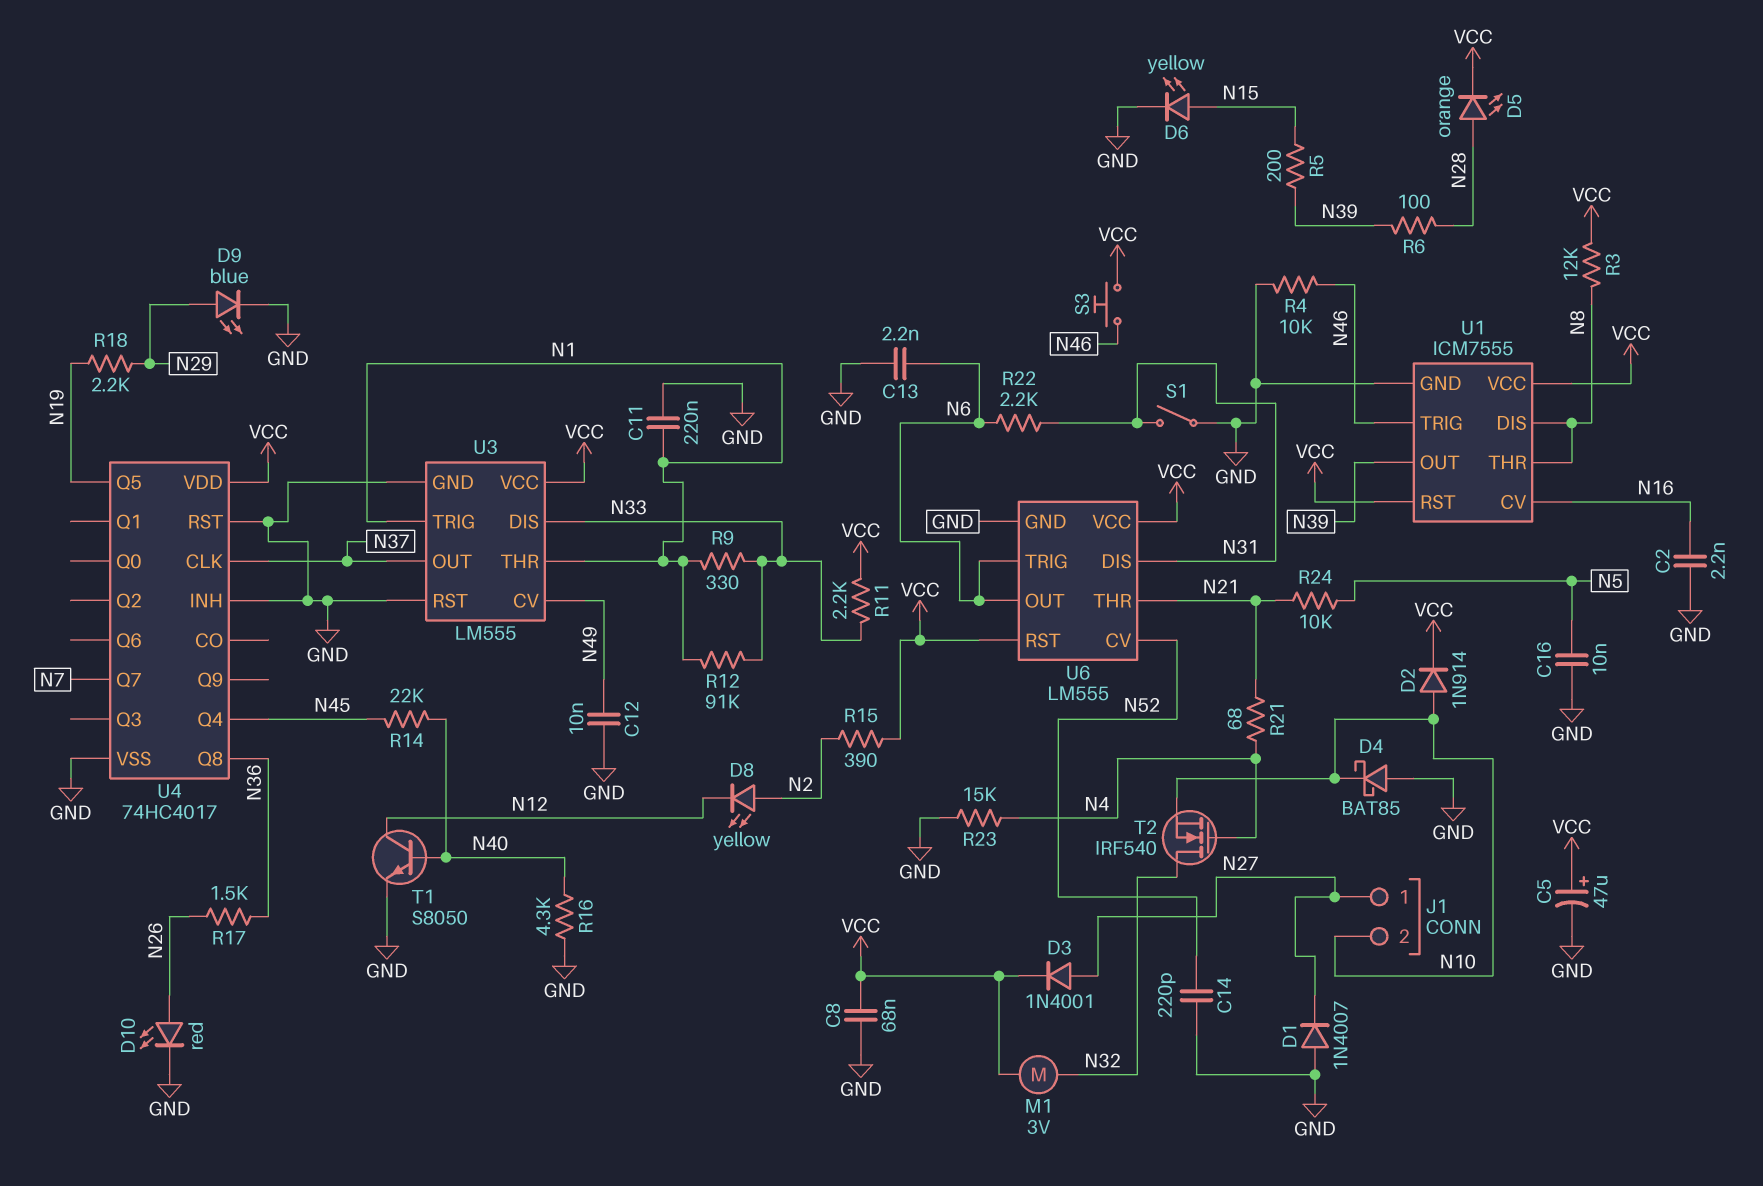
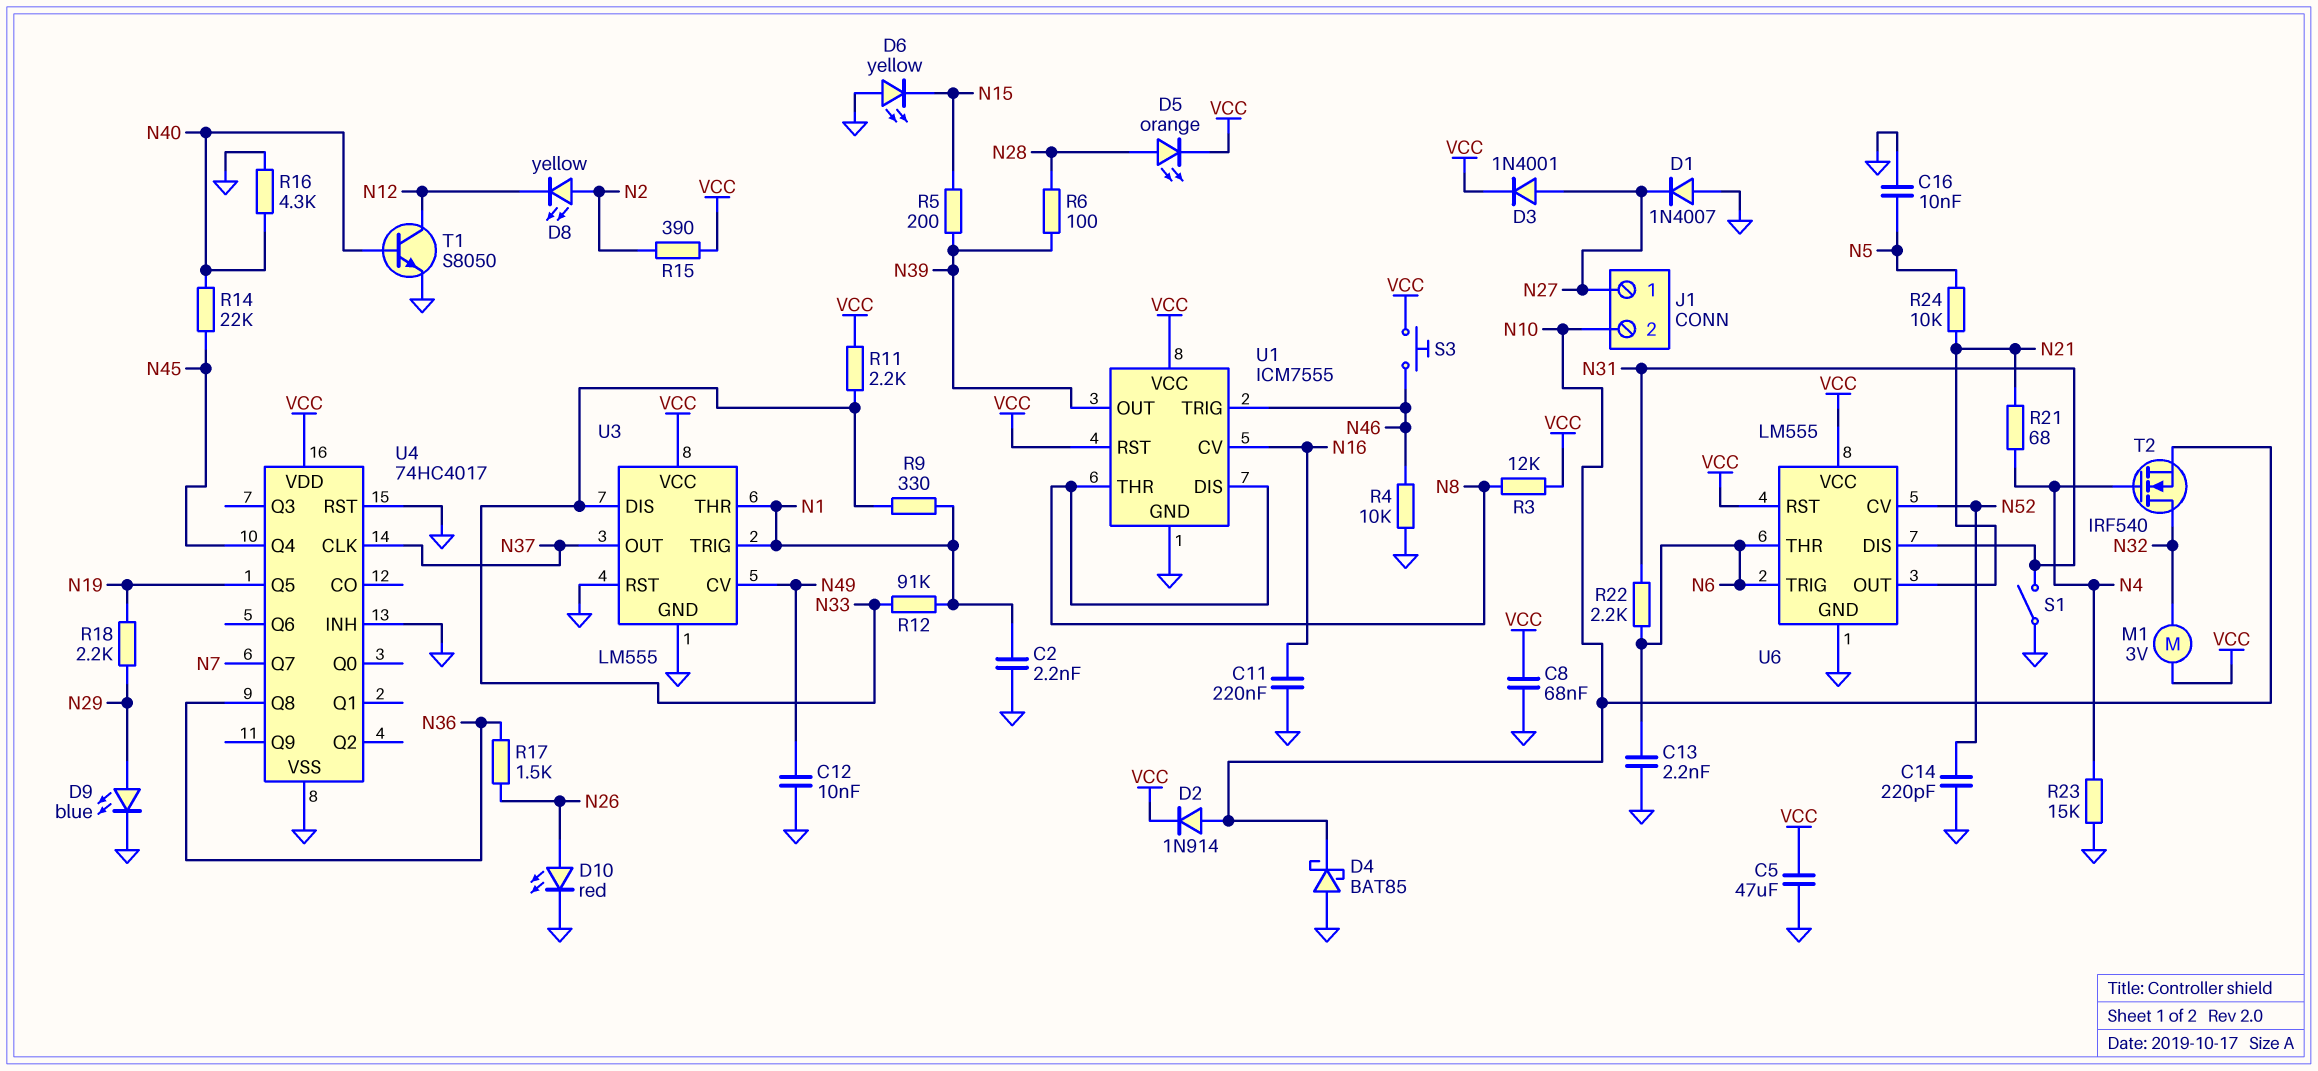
C2: 2.2nF (GND, N16) -> 2.2nF (GND, N1)
C5: 47uF (plus VCC, minus GND) -> 47uF (GND, VCC)
C11: 220nF (GND, N1) -> 220nF (GND, N16)
D6: LED yellow (A N15, K GND) -> LED yellow (A GND, K N15)
U6 pin OUT: N6 -> N21
U6 pin THR: N21 -> N6

